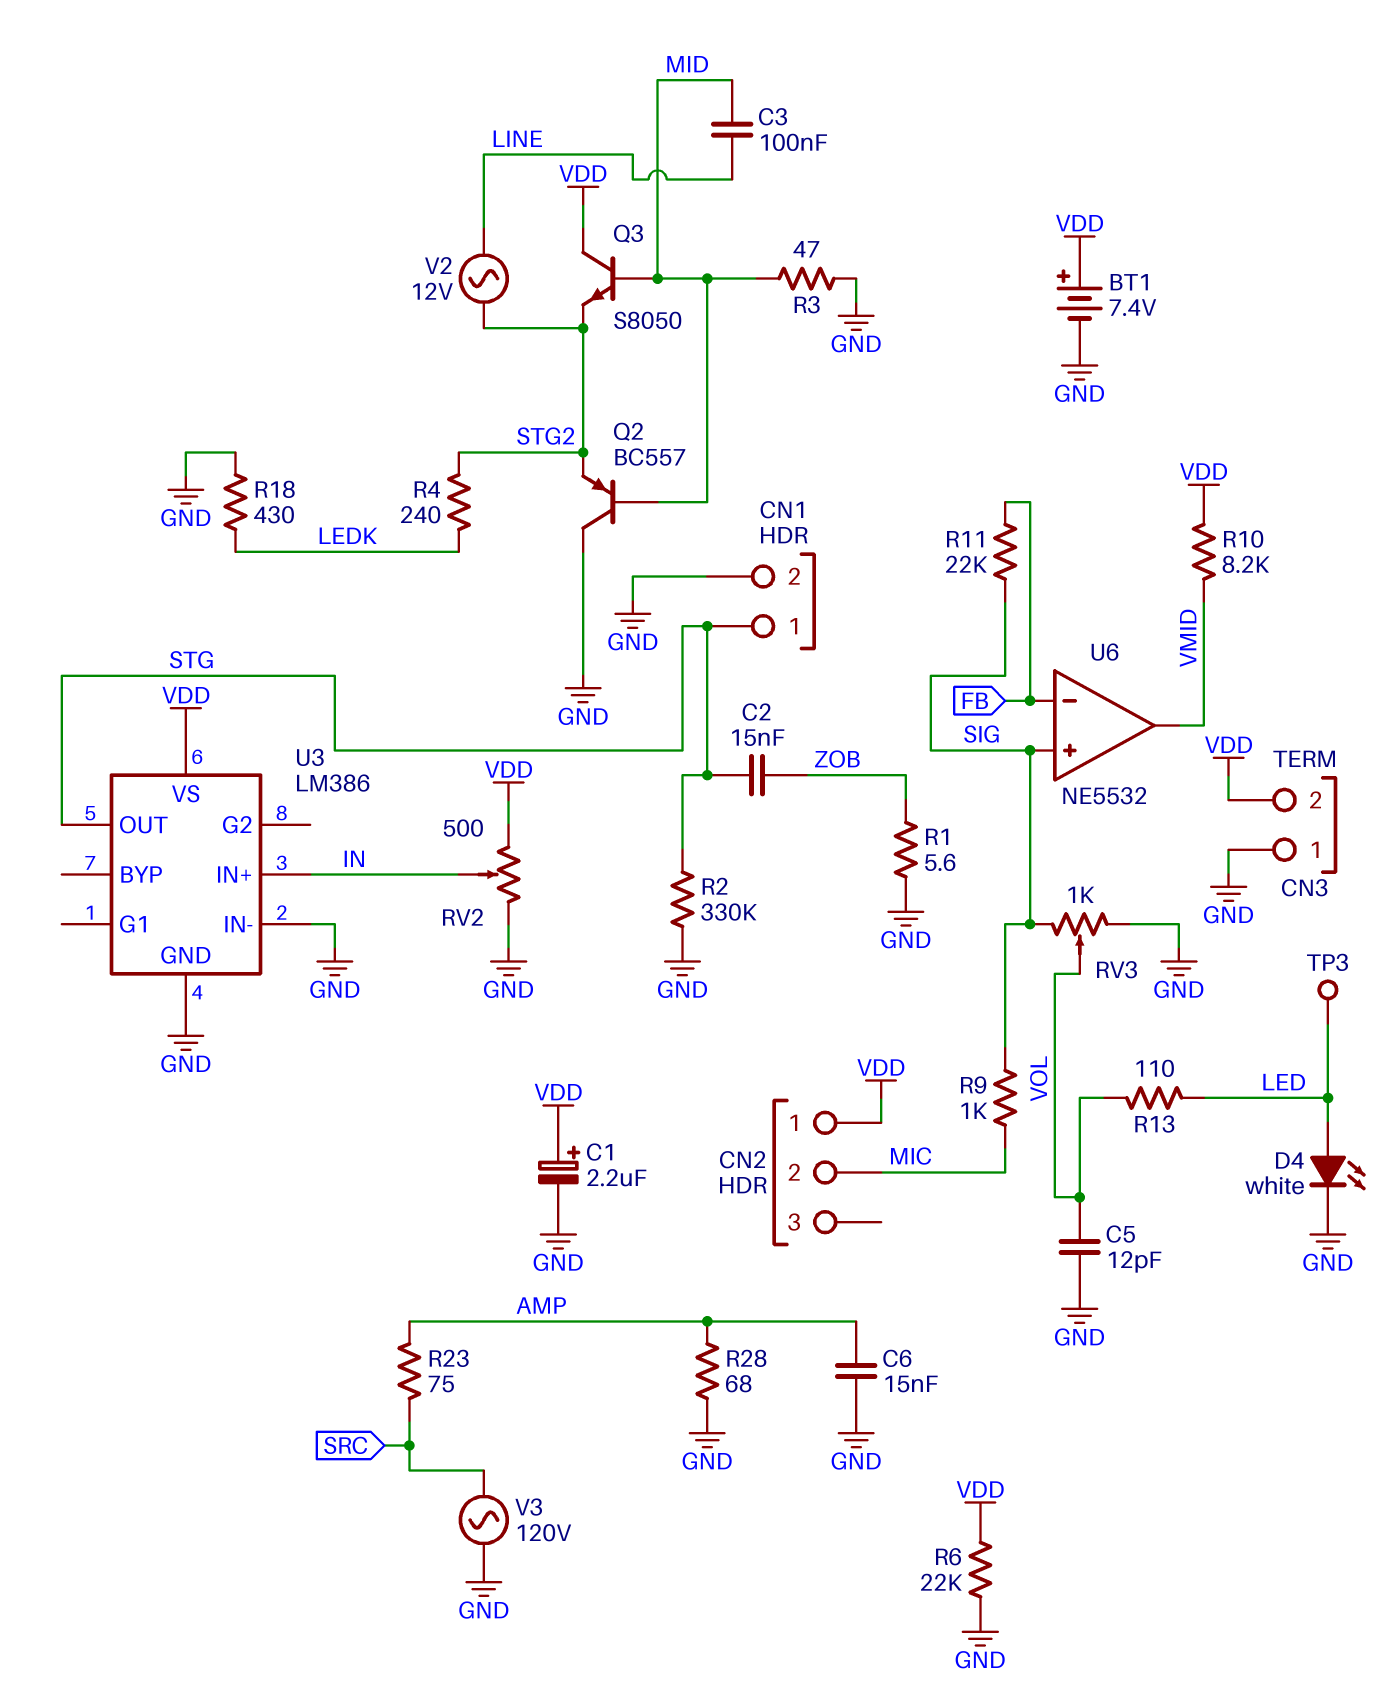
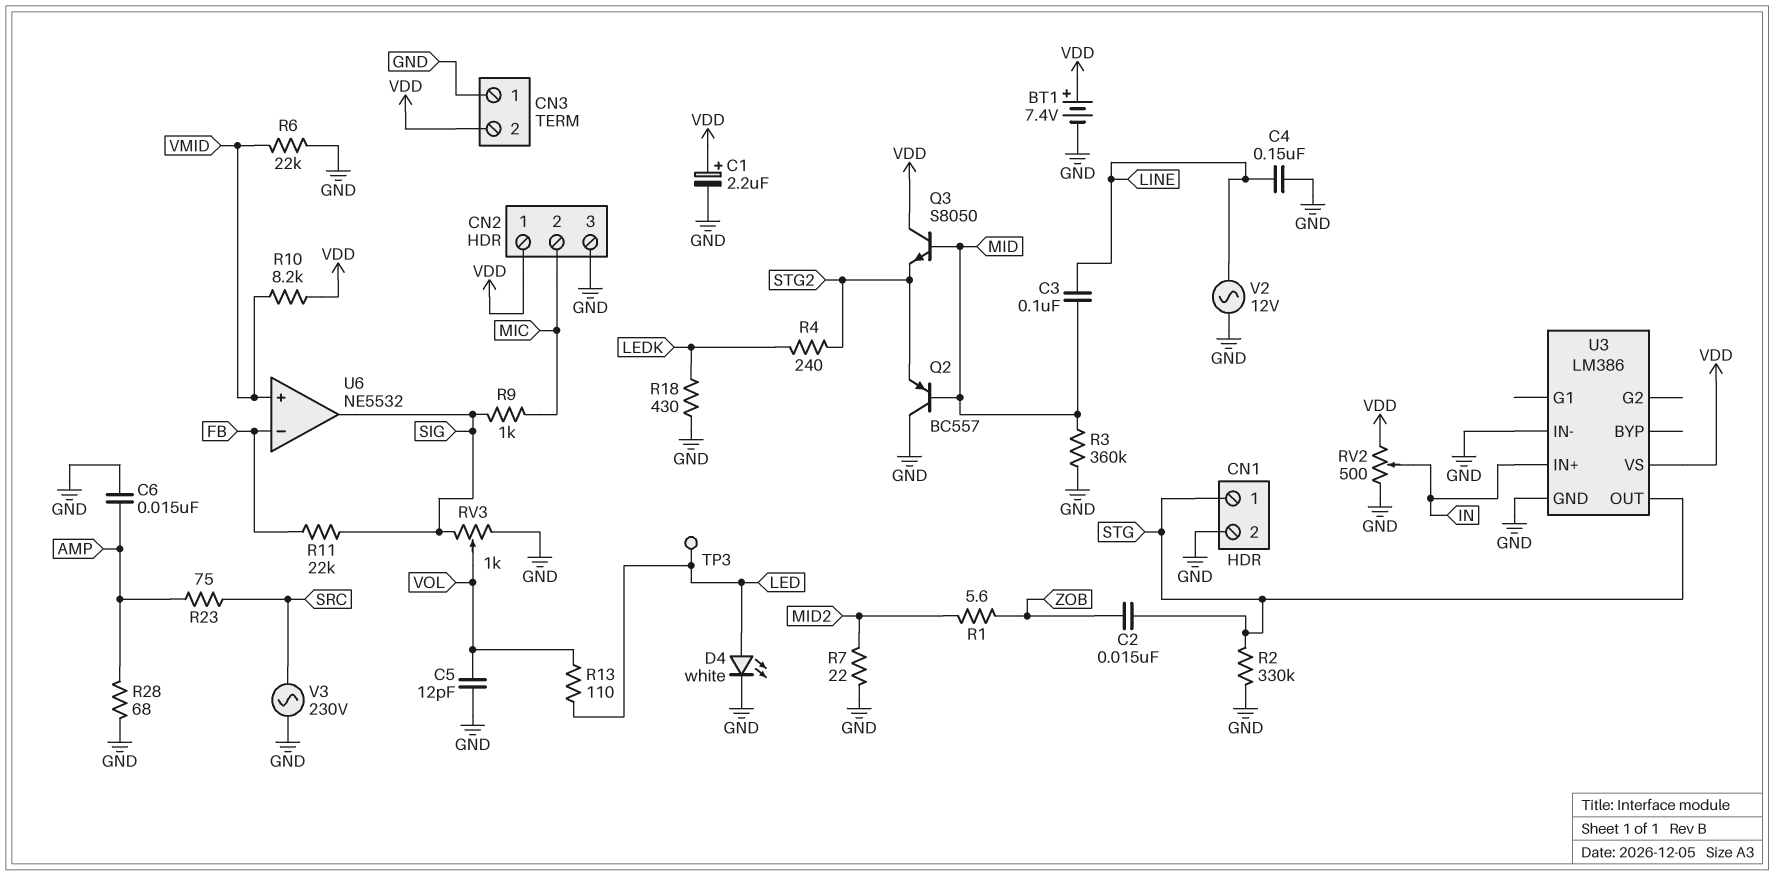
C4: none -> 150nF (GND, LINE)
CN2 pin 3: none -> GND
R1: 5.6 (GND, ZOB) -> 5.6 (MID2, ZOB)
R3: 47 (GND, MID) -> 360k (GND, MID)
R6: 22k (GND, VDD) -> 22k (GND, VMID)
R7: none -> 22 (GND, MID2)
U6 pin in+: SIG -> VMID
U6 pin out: VMID -> SIG
V2: AC 12V (LINE, STG2) -> AC 12V (GND, LINE)
V3: AC 120V (GND, SRC) -> AC 230V (GND, SRC)

